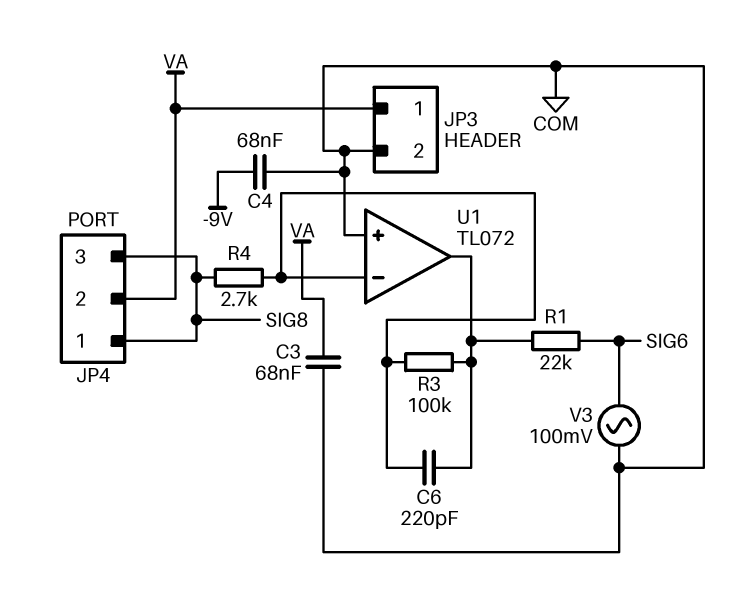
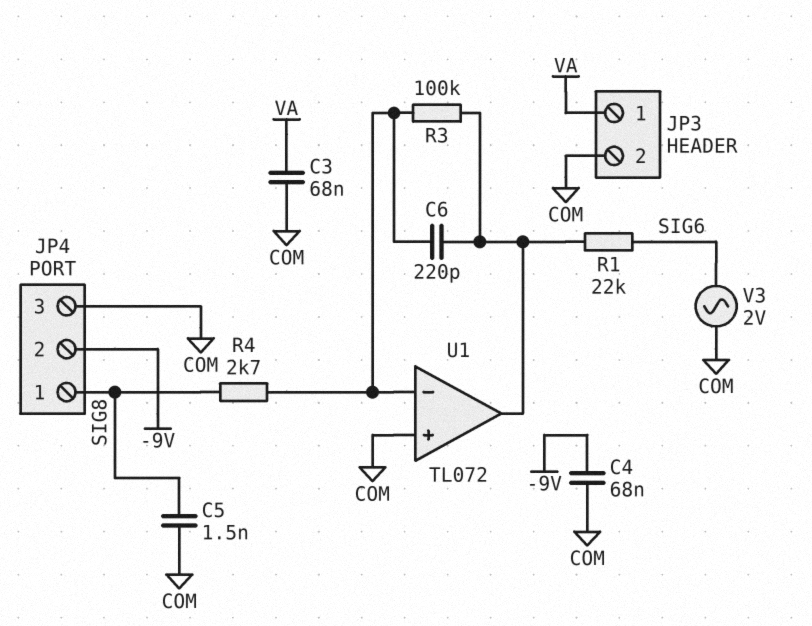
C5: none -> 1.5nF (COM, SIG8)
JP4 pin 2: VA -> -9V
JP4 pin 3: SIG8 -> COM
V3: AC 100mV (COM, SIG6) -> AC 2V (COM, SIG6)

